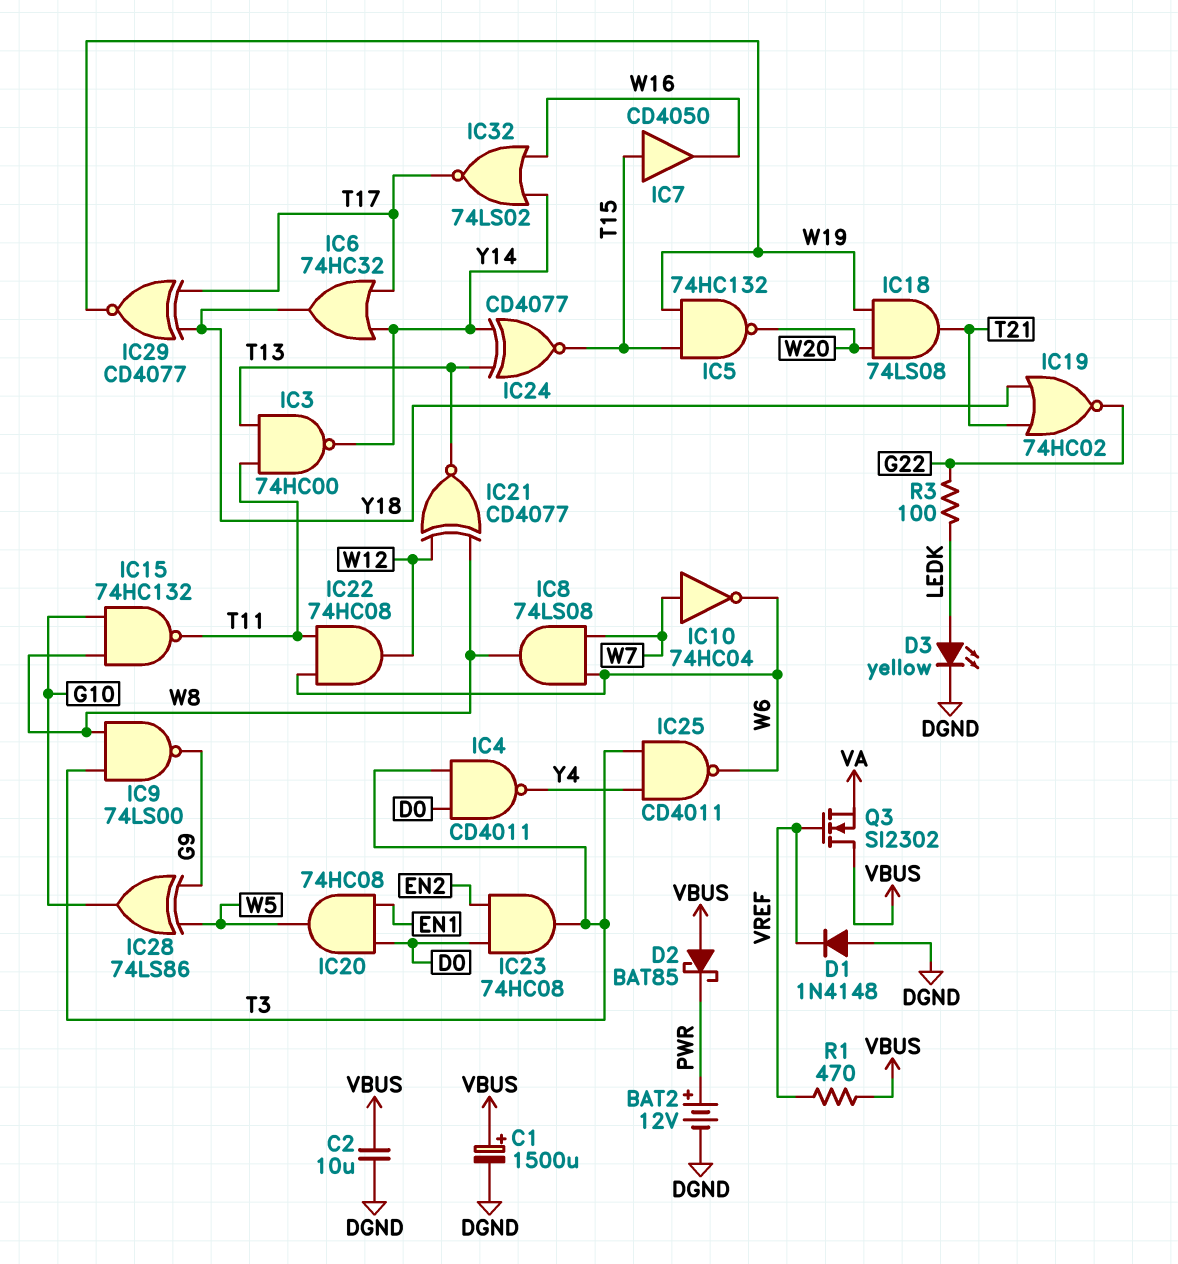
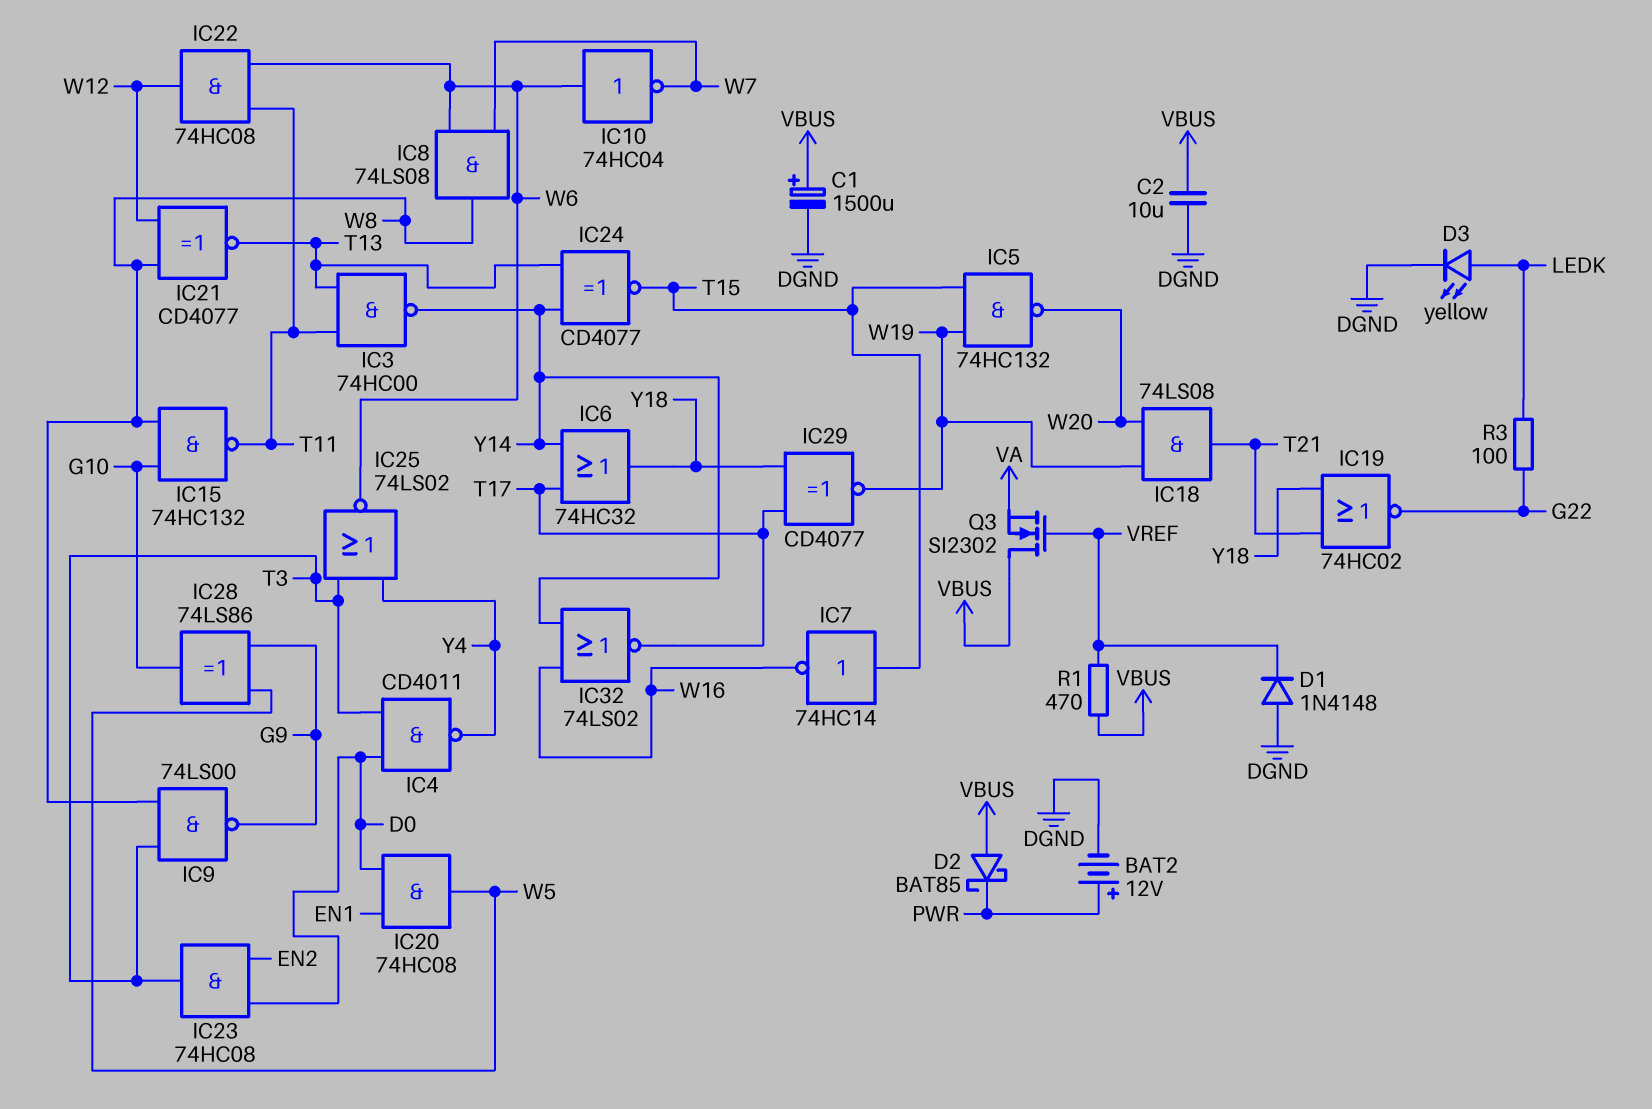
IC7: buffer CD4050 (in T15, out W16) -> NOT 74HC14 (in T15, out W16)
IC10: NOT 74HC04 (in W7, out W6) -> NOT 74HC04 (in W6, out W7)
IC25: NAND CD4011 (in T3, in Y4, out W6) -> NOR 74LS02 (in T3, in Y4, out W6)

